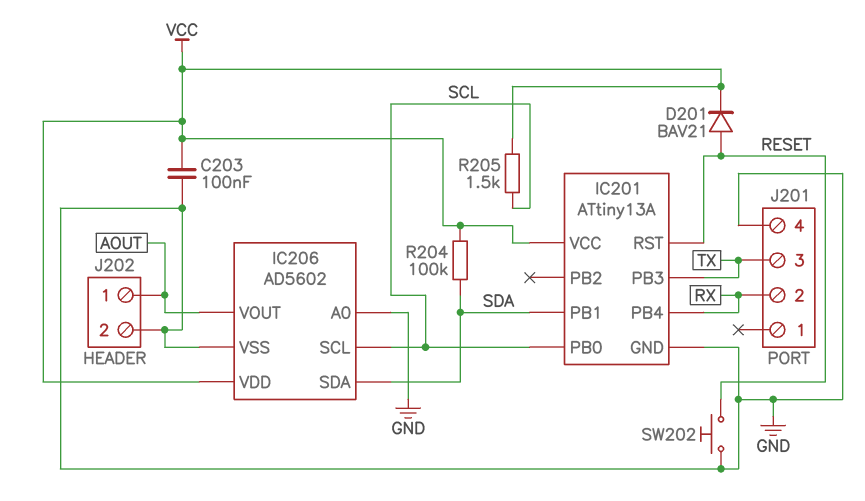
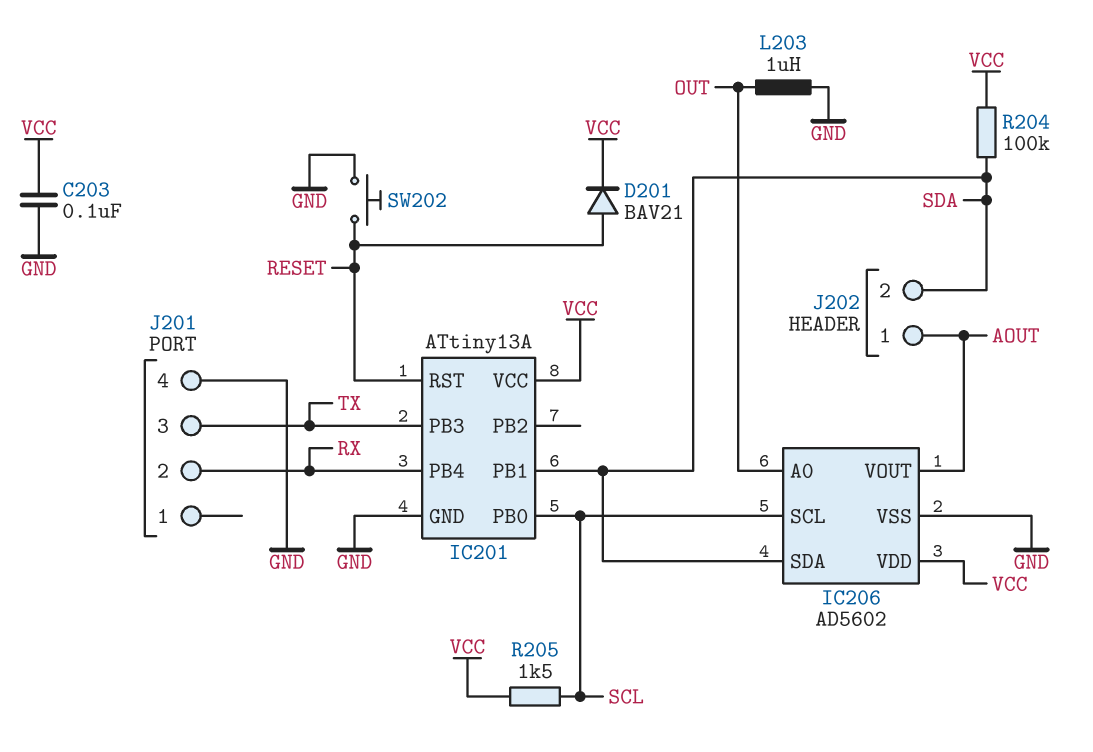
IC206 pin A0: GND -> OUT
J202 pin 2: GND -> SDA
L203: none -> 1uH (GND, OUT)

